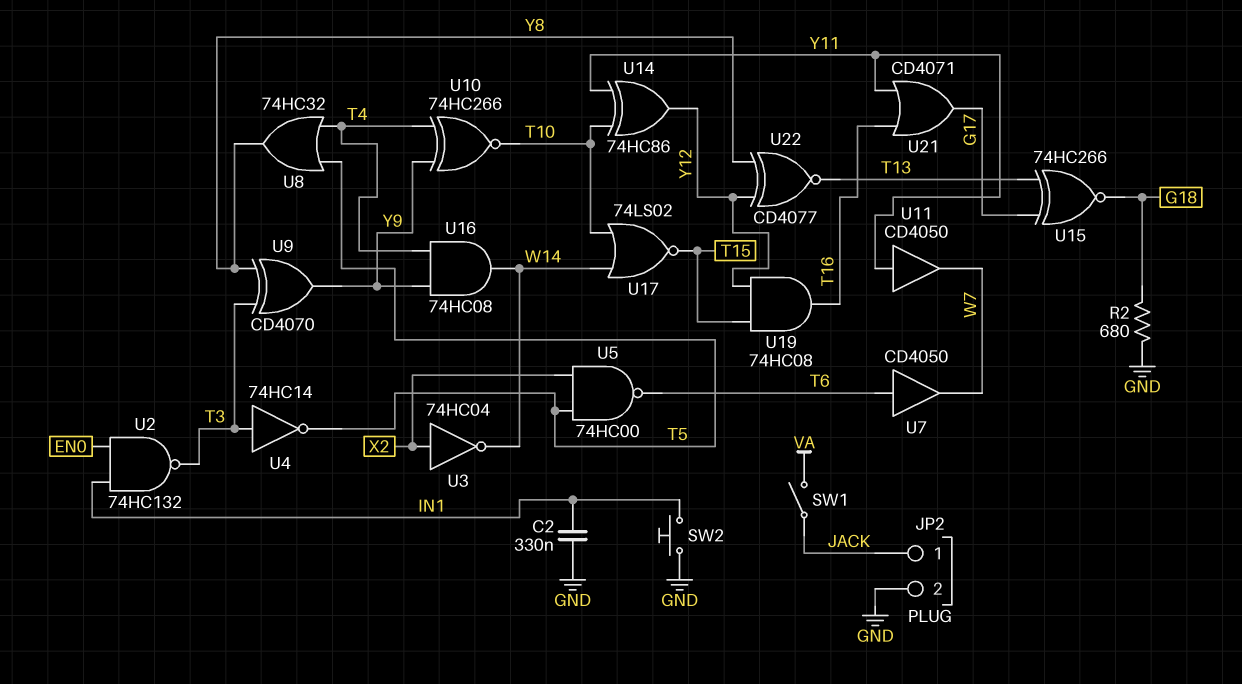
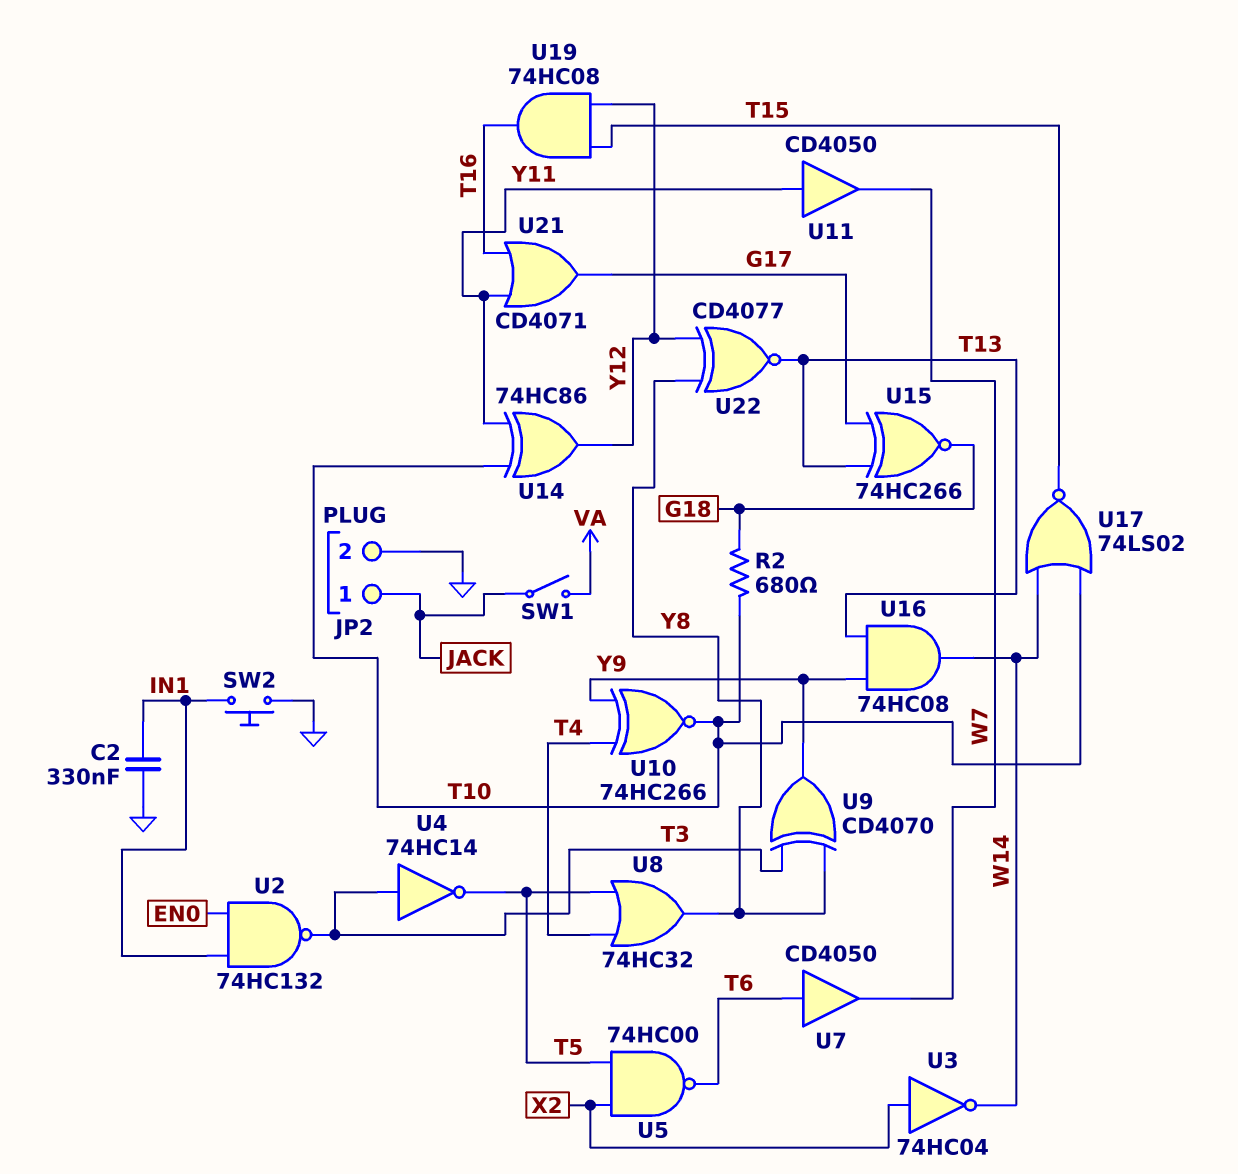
R2: 680 (G18, GND) -> 680 (G18, T10)
U16: AND 74HC08 (in T4, in Y9, out W14) -> AND 74HC08 (in T13, in Y9, out W14)

